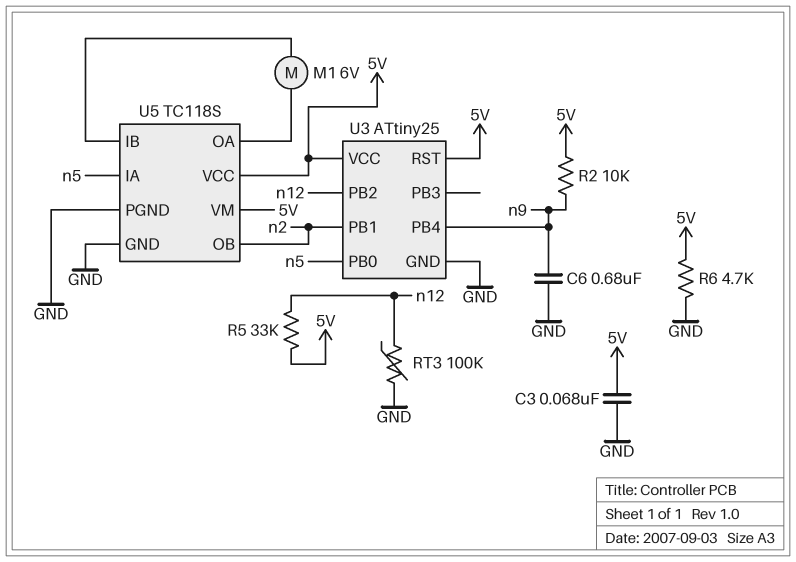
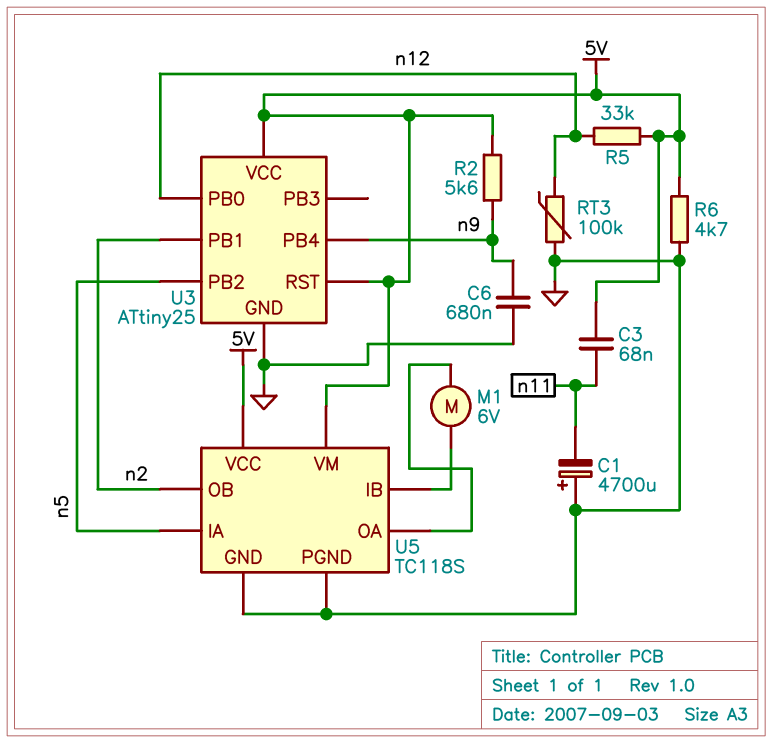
C1: none -> 4700uF (plus GND, minus n11)
C3: 68nF (5V, GND) -> 68nF (5V, n11)
R2: 10k (5V, n9) -> 5.6k (5V, n9)
U3 pin PB0: n5 -> n12
U3 pin PB2: n12 -> n5

